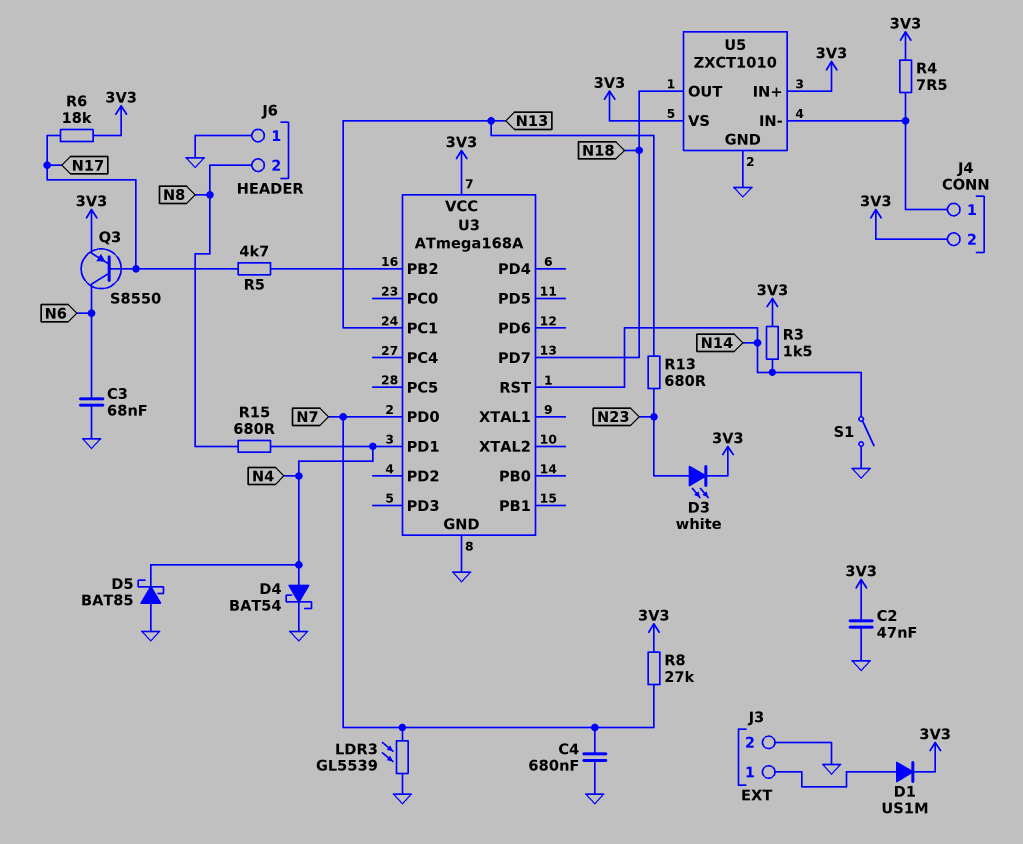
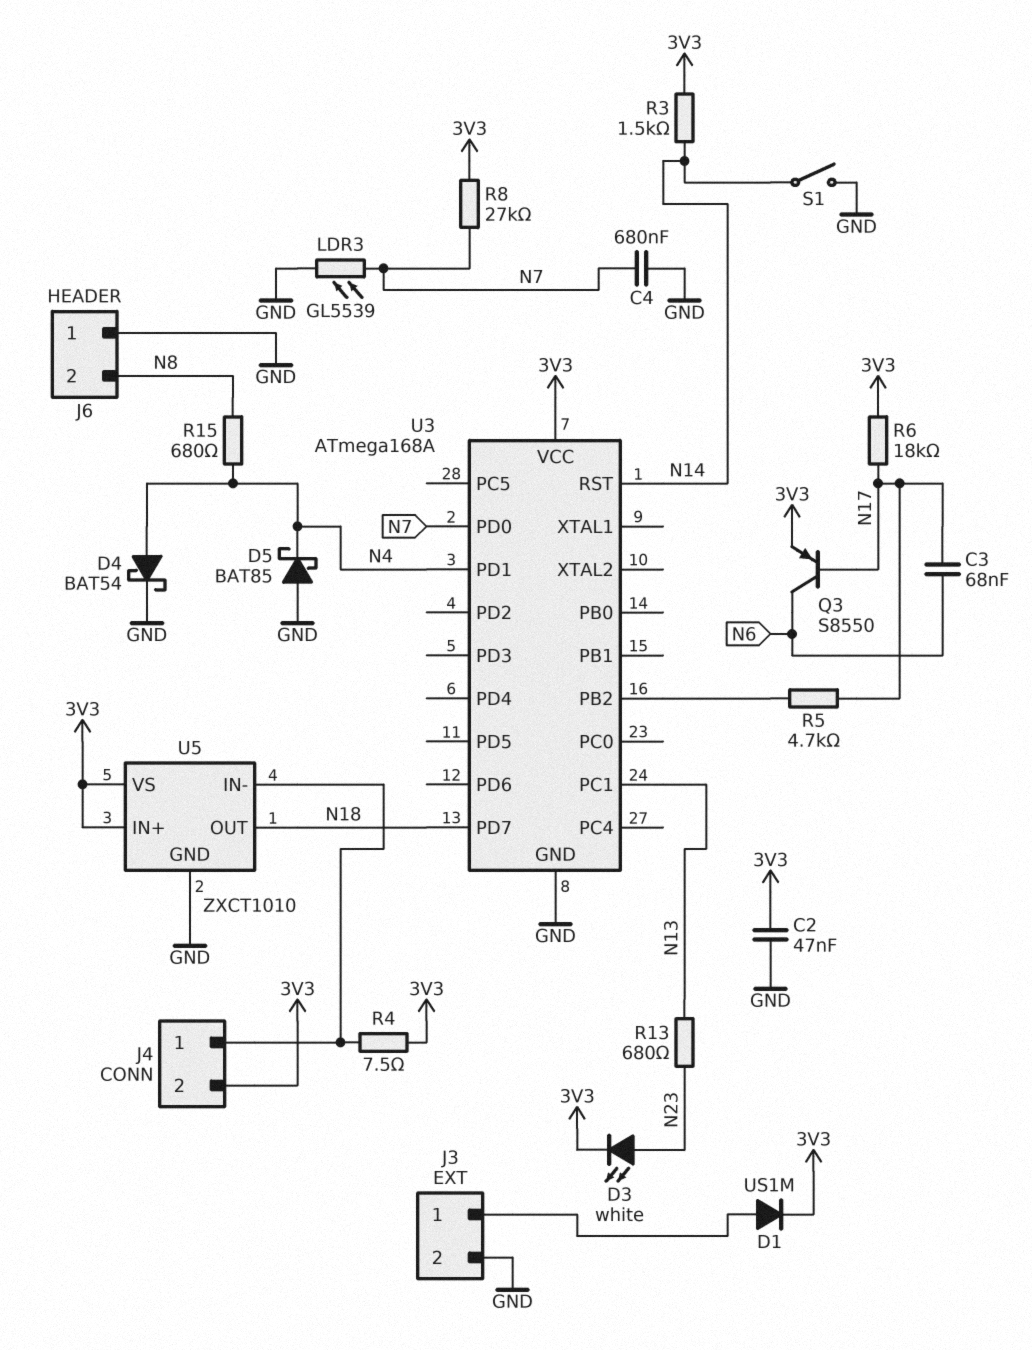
C3: 68nF (GND, N6) -> 68nF (N6, N17)

